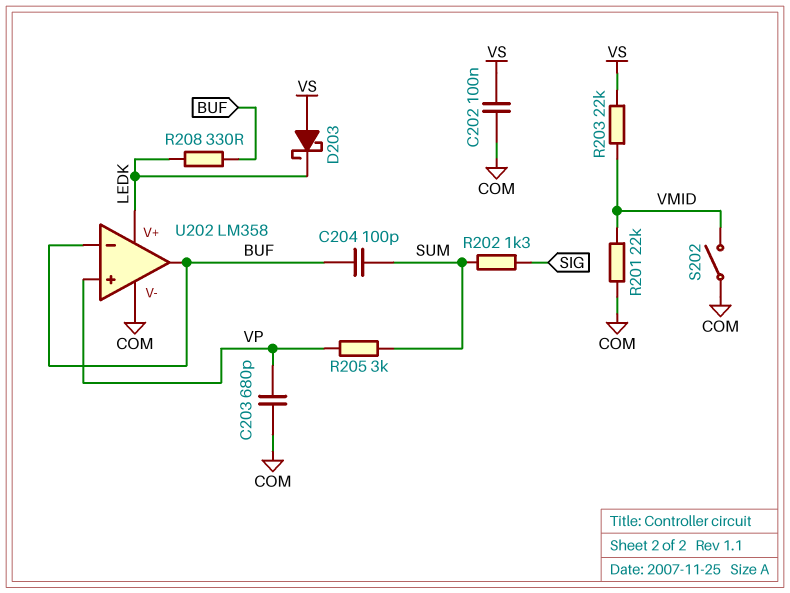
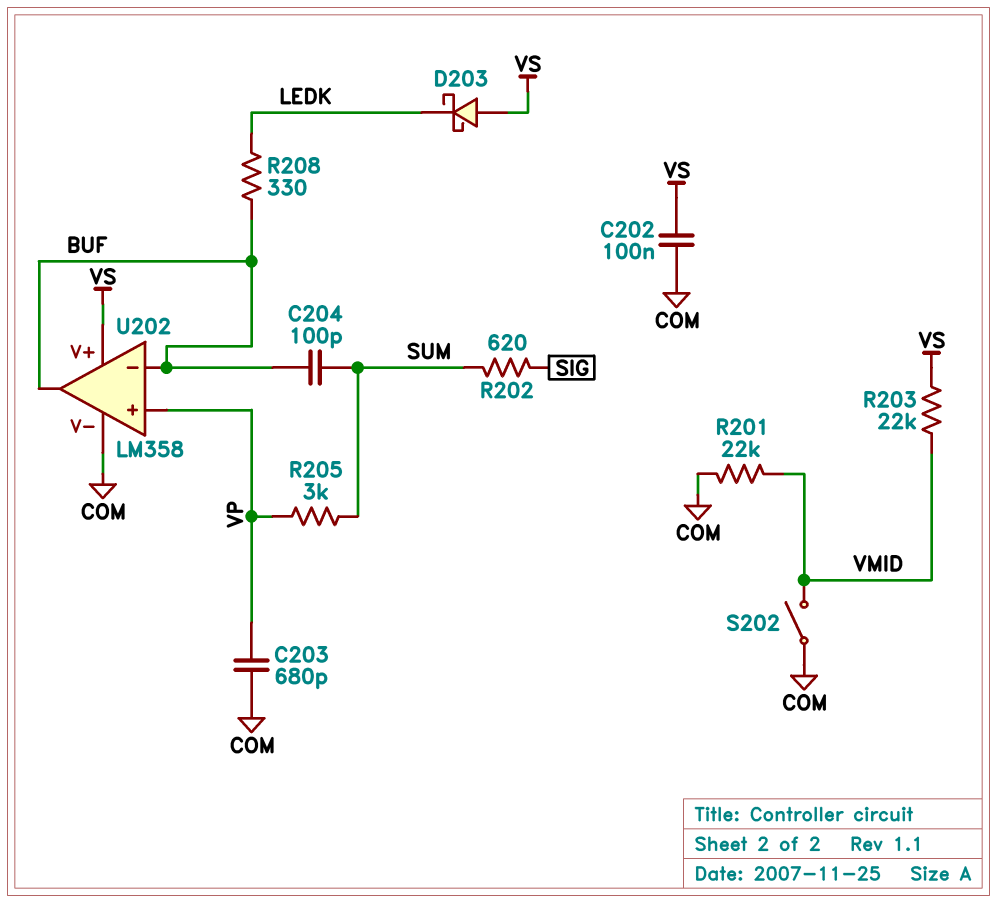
R202: 1.3k (SIG, SUM) -> 620 (SIG, SUM)
U202 pin V+: LEDK -> VS

